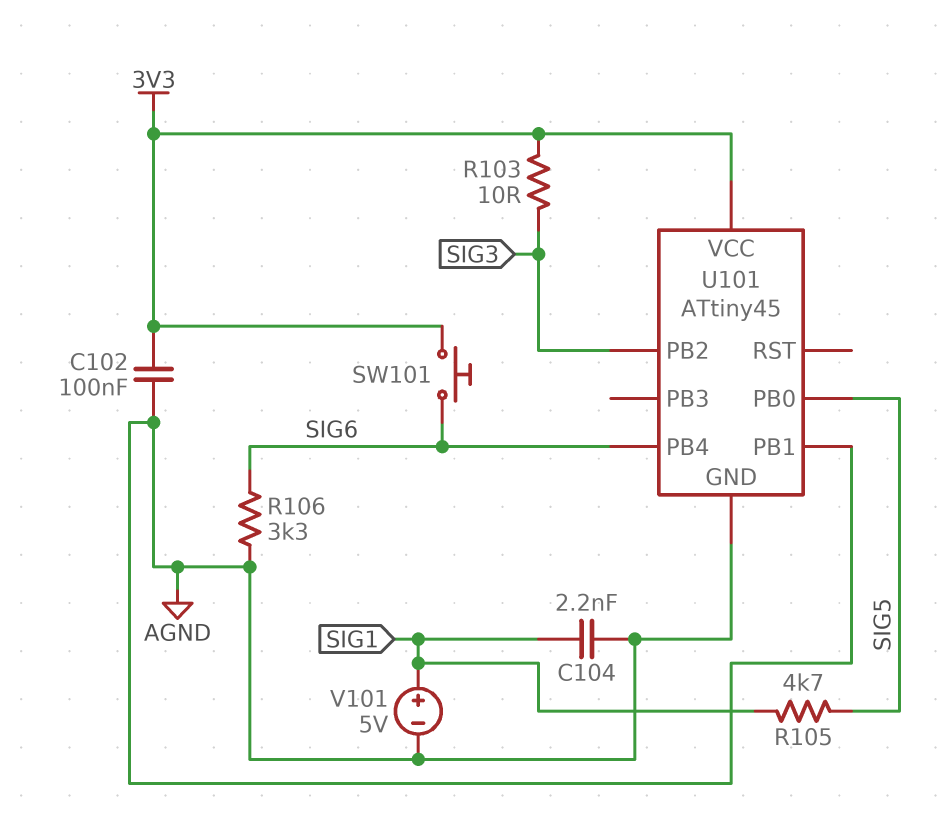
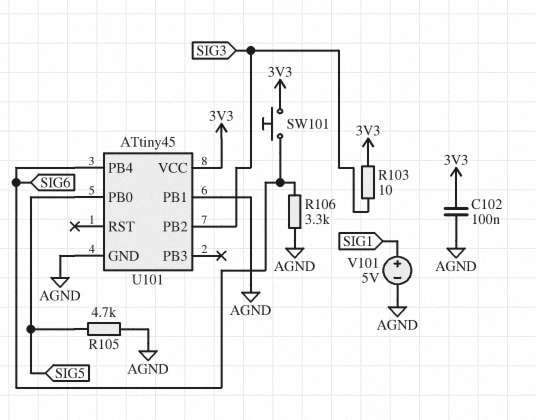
C104: 2.2nF (AGND, SIG1) -> none
R105: 4.7k (SIG1, SIG5) -> 4.7k (AGND, SIG5)

